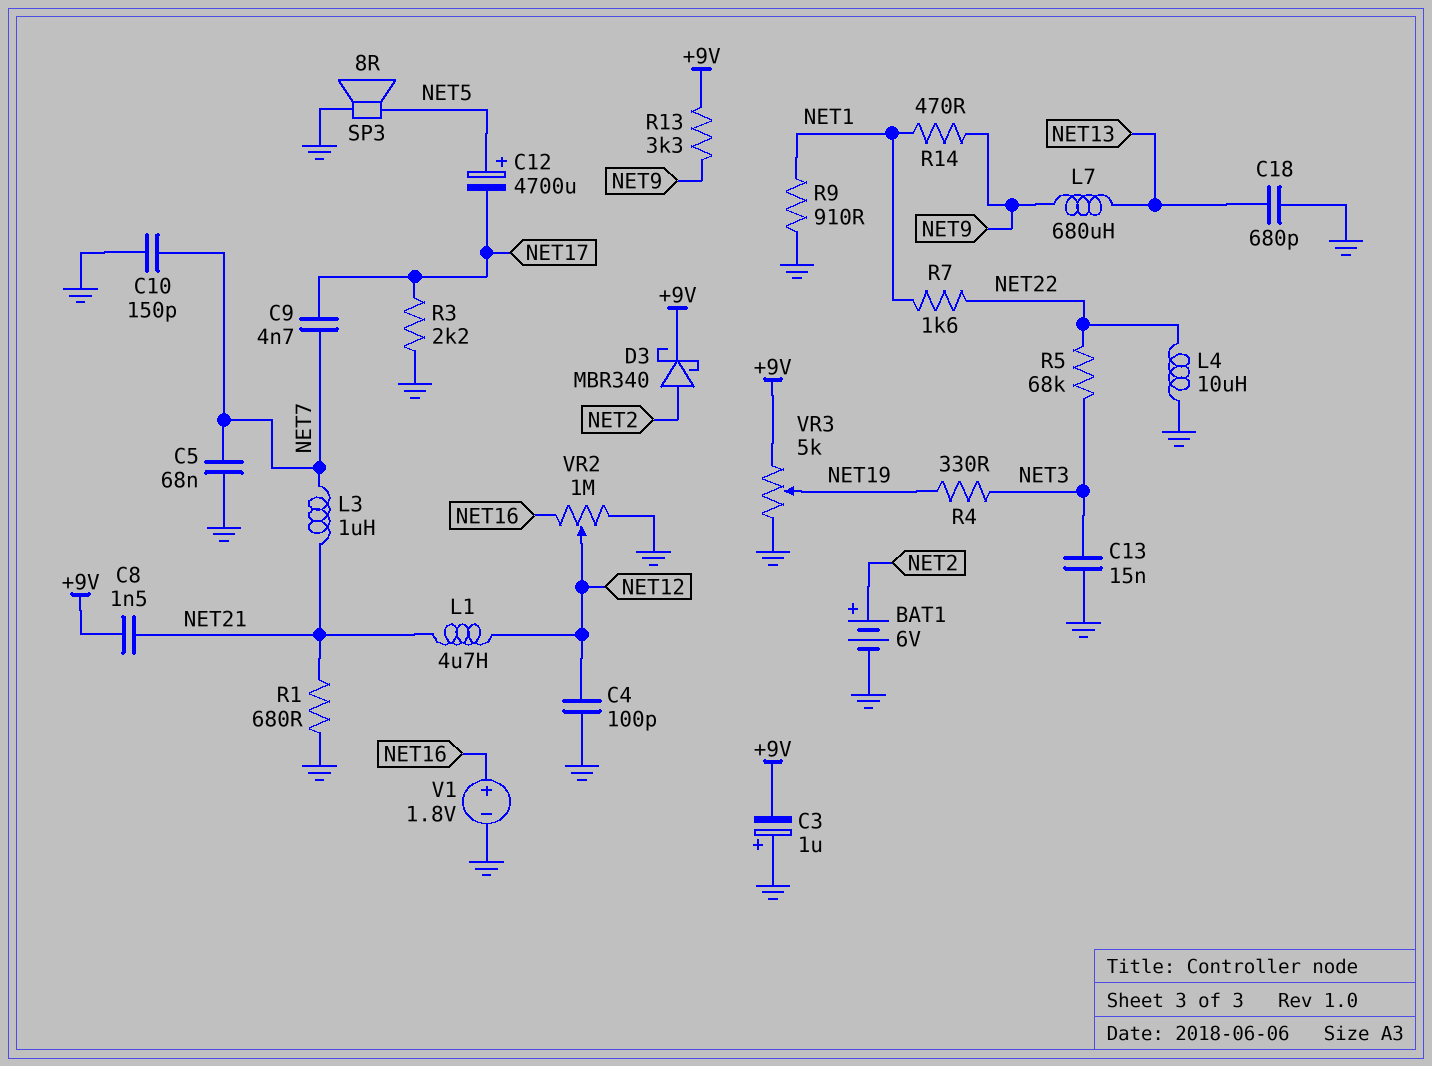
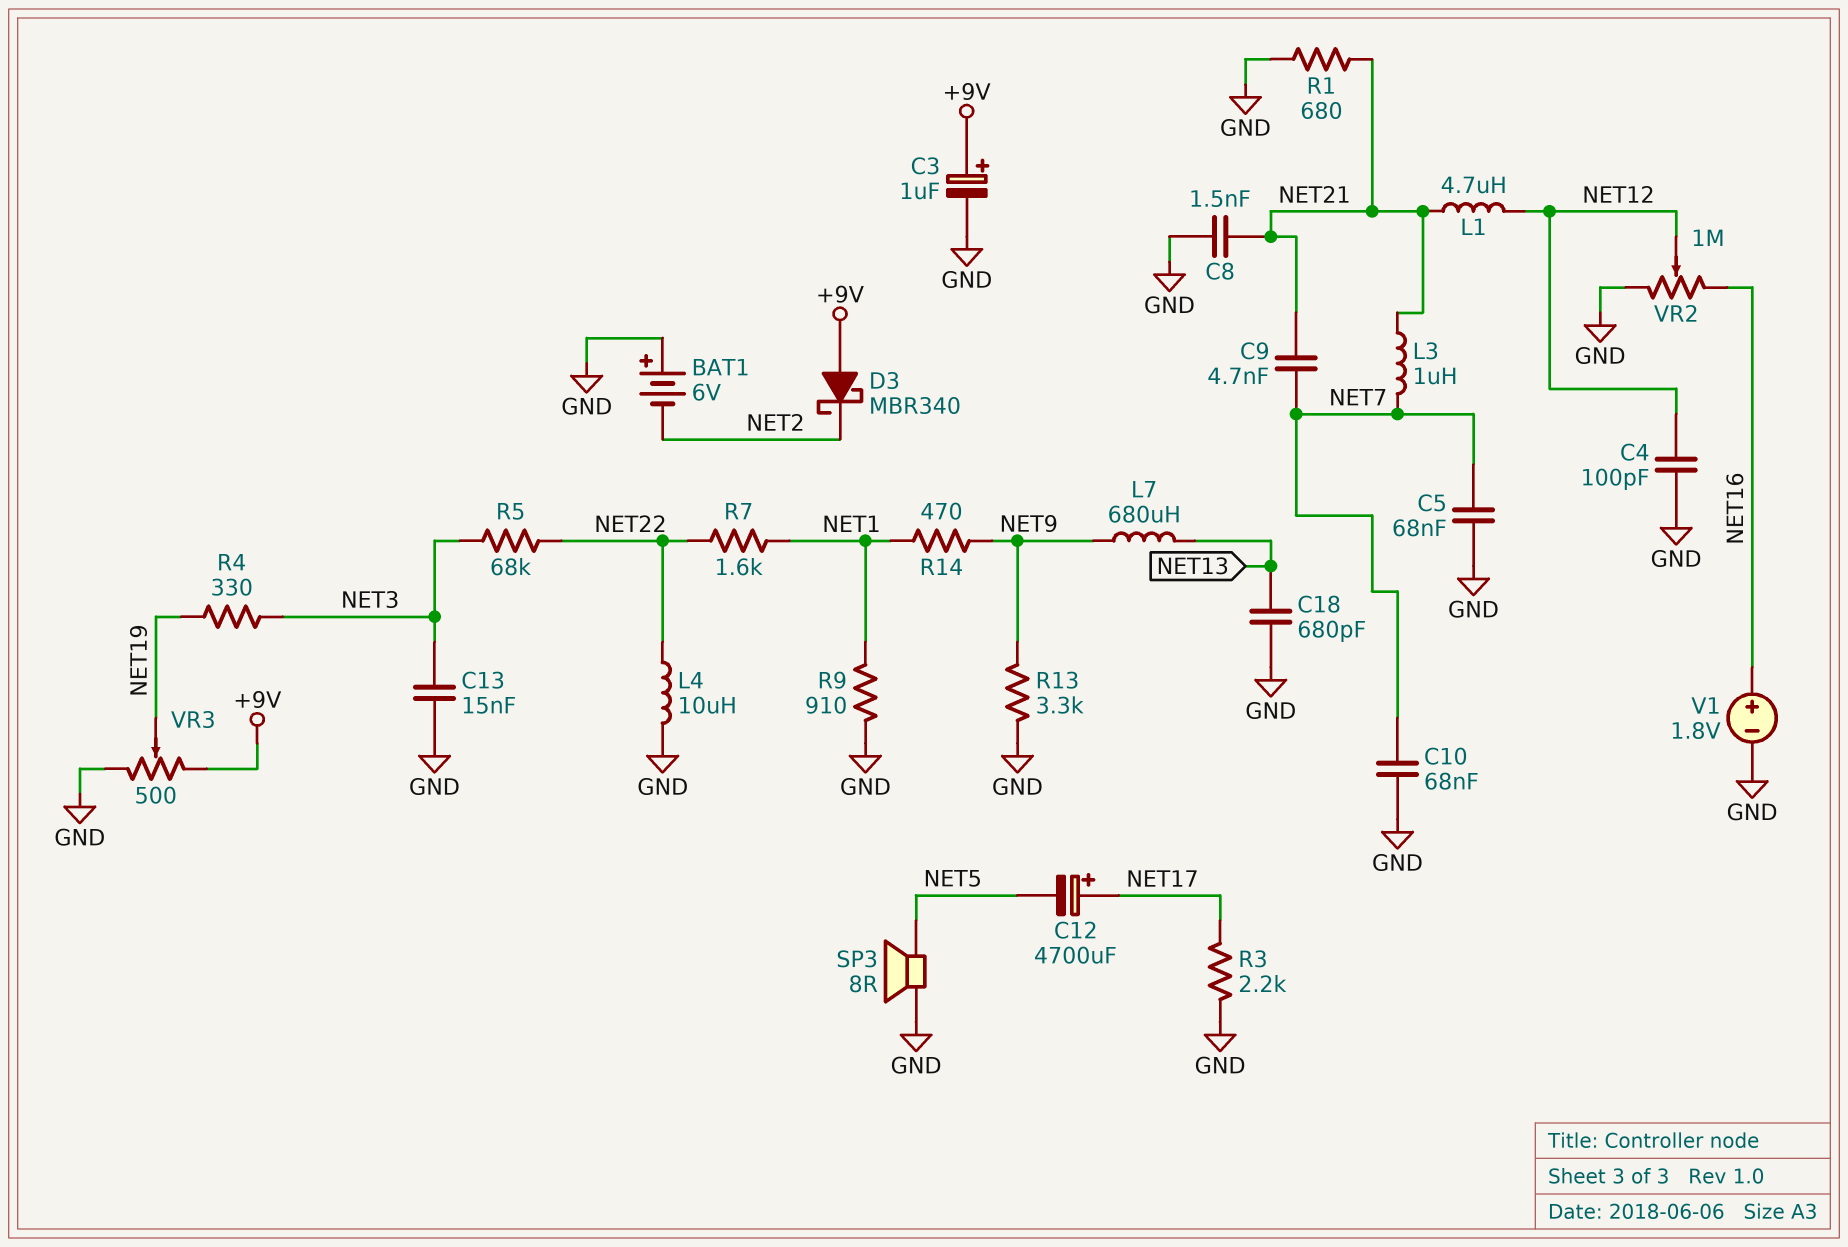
BAT1: 6V (plus NET2, minus GND) -> 6V (plus GND, minus NET2)
C3: 1uF (plus GND, minus +9V) -> 1uF (plus +9V, minus GND)
C8: 1.5nF (+9V, NET21) -> 1.5nF (GND, NET21)
C9: 4.7nF (NET7, NET17) -> 4.7nF (NET7, NET21)
C10: 150pF (GND, NET7) -> 68nF (GND, NET7)
C12: 4700uF (plus NET5, minus NET17) -> 4700uF (plus NET17, minus NET5)
D3: schottky MBR340 (A NET2, K +9V) -> schottky MBR340 (A +9V, K NET2)
R13: 3.3k (+9V, NET9) -> 3.3k (GND, NET9)
VR3: 5k (+9V, GND, wiper NET19) -> 500 (+9V, GND, wiper NET19)

